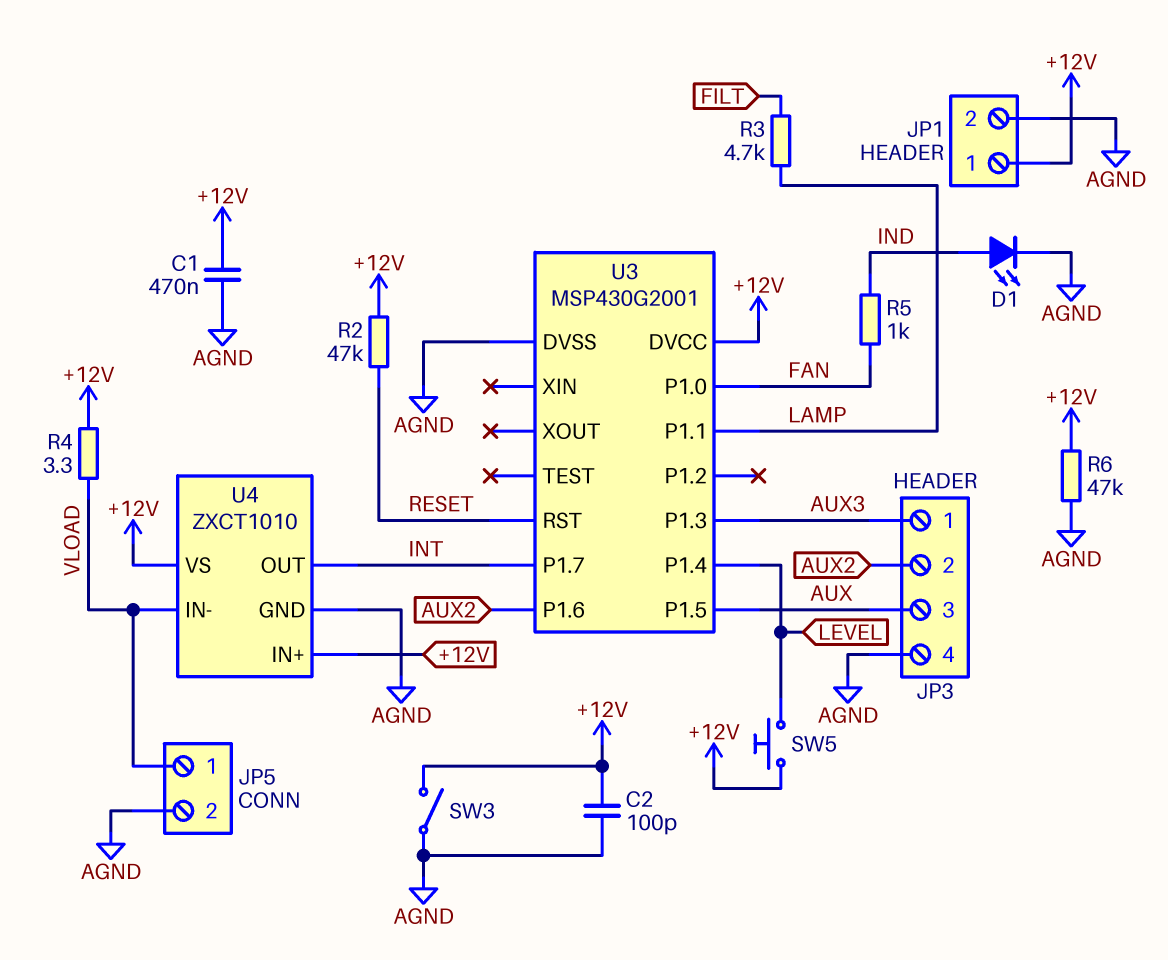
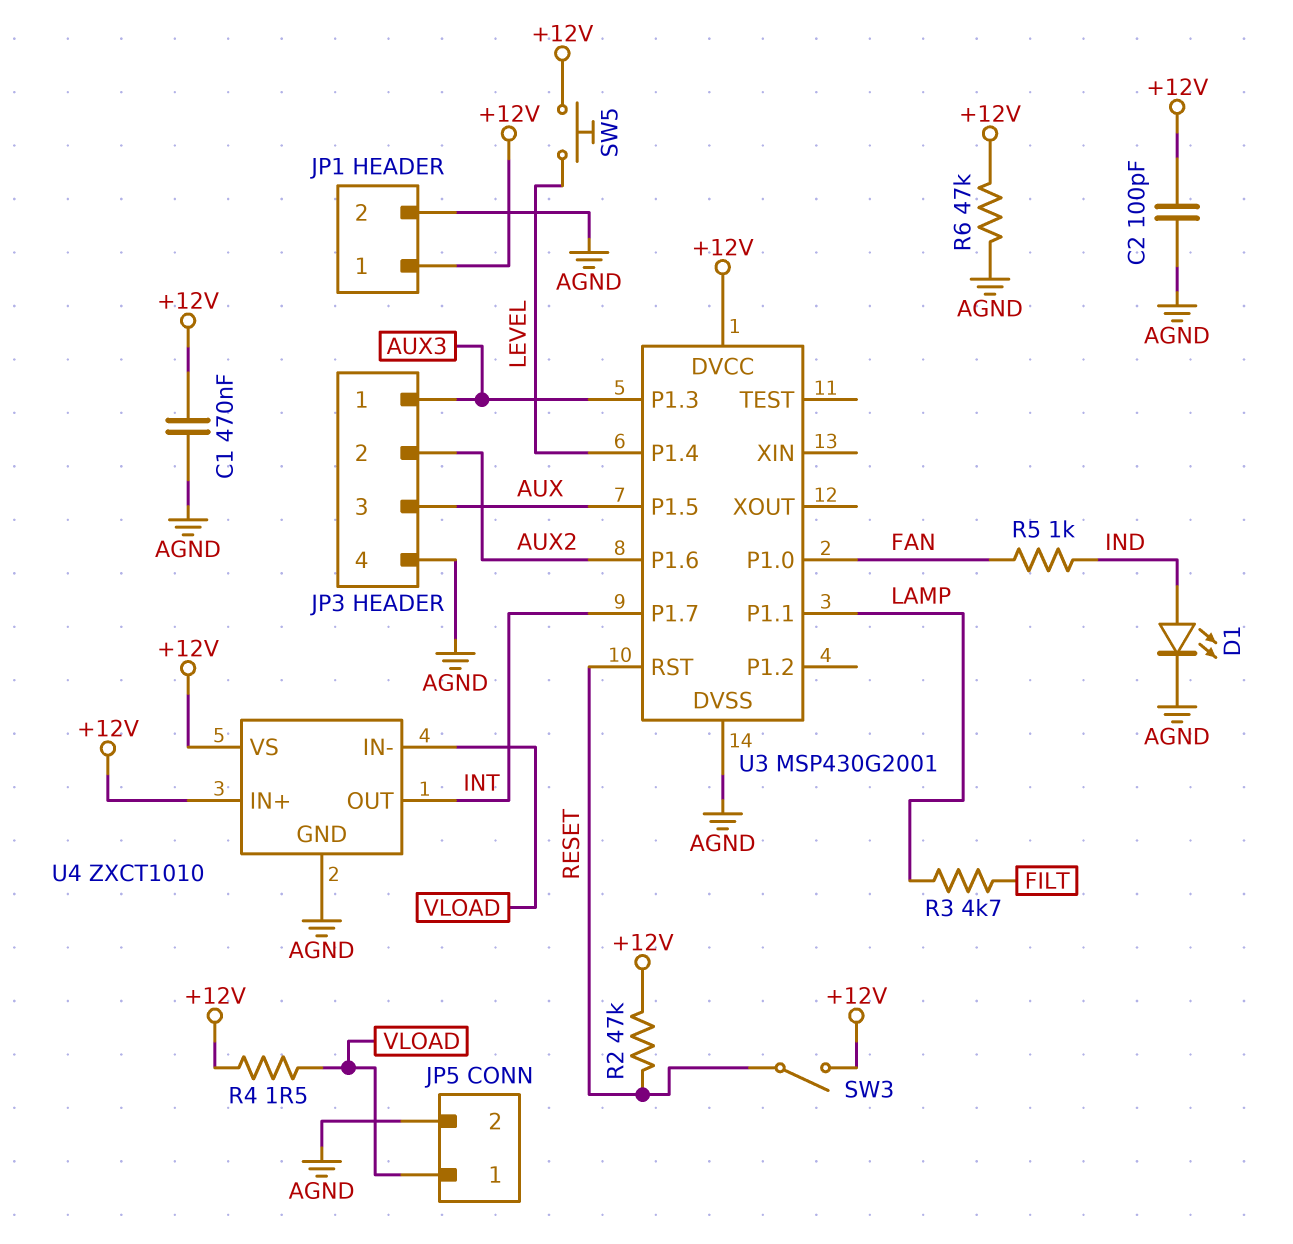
R4: 3.3 (+12V, VLOAD) -> 1.5 (+12V, VLOAD)
SW3: switch (+12V, AGND) -> switch (+12V, RESET)

